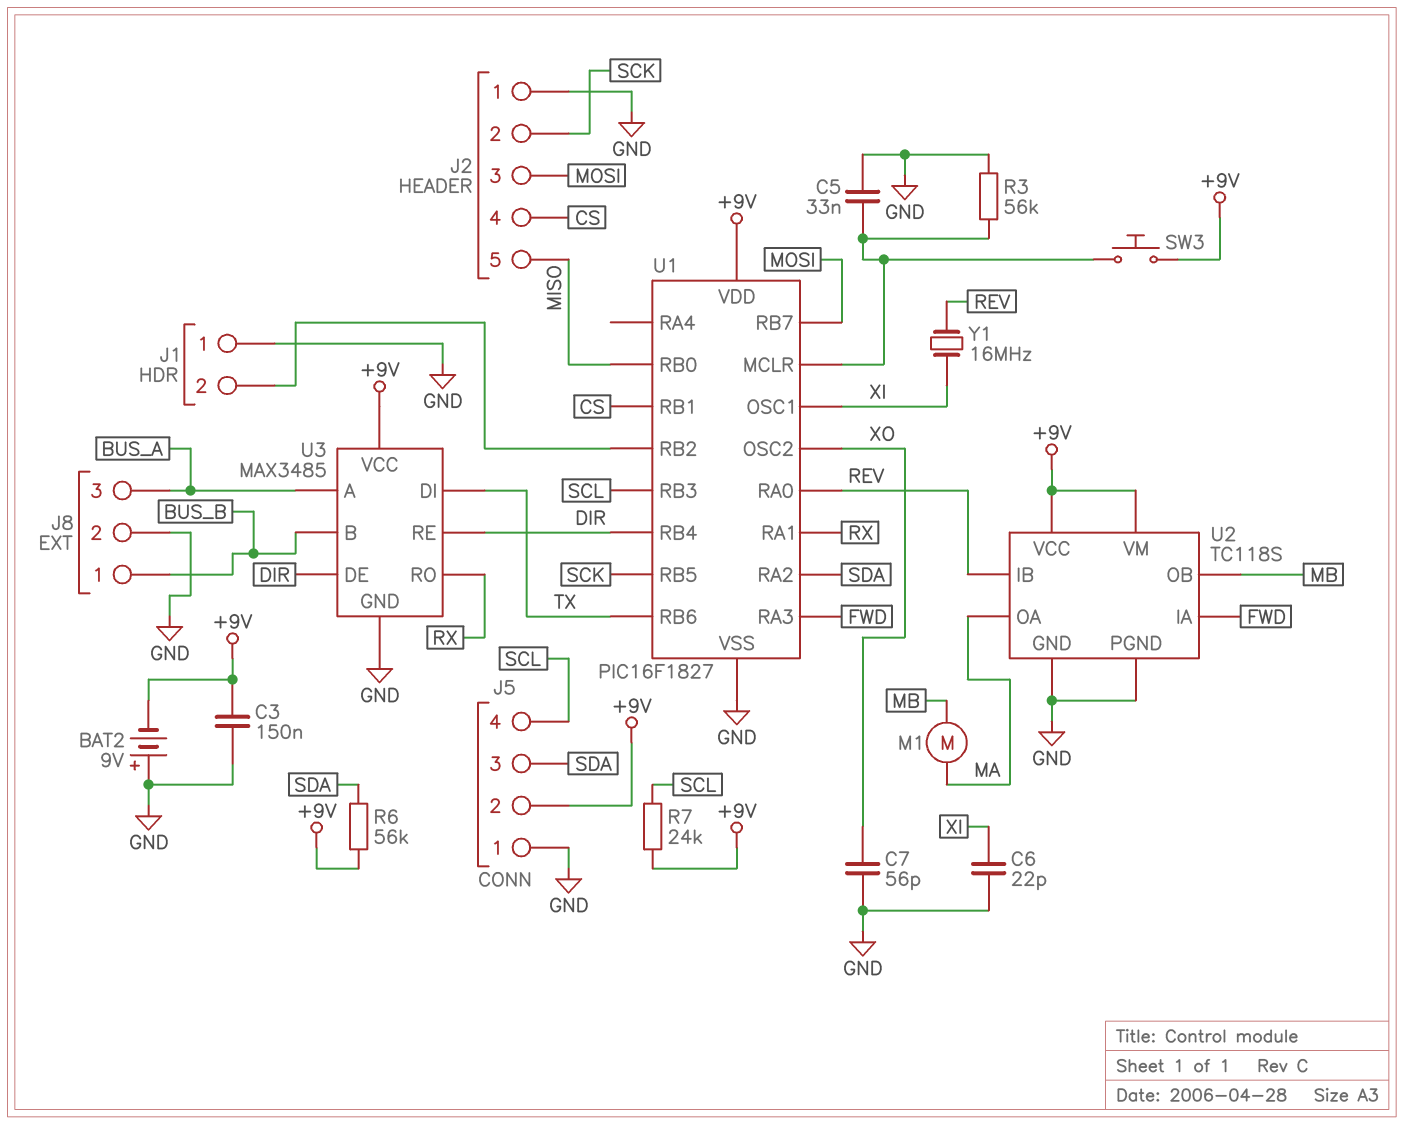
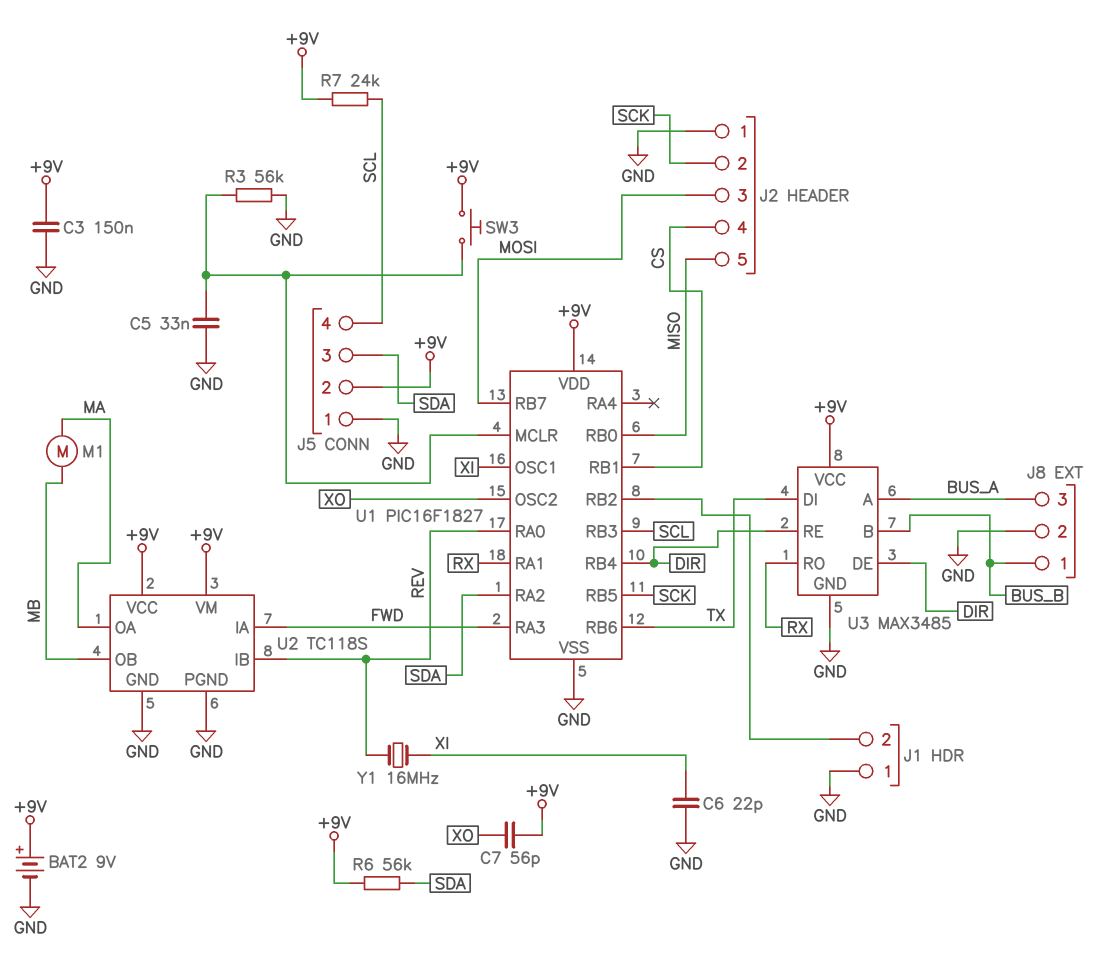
BAT2: 9V (plus GND, minus +9V) -> 9V (plus +9V, minus GND)
C7: 56pF (GND, XO) -> 56pF (+9V, XO)

